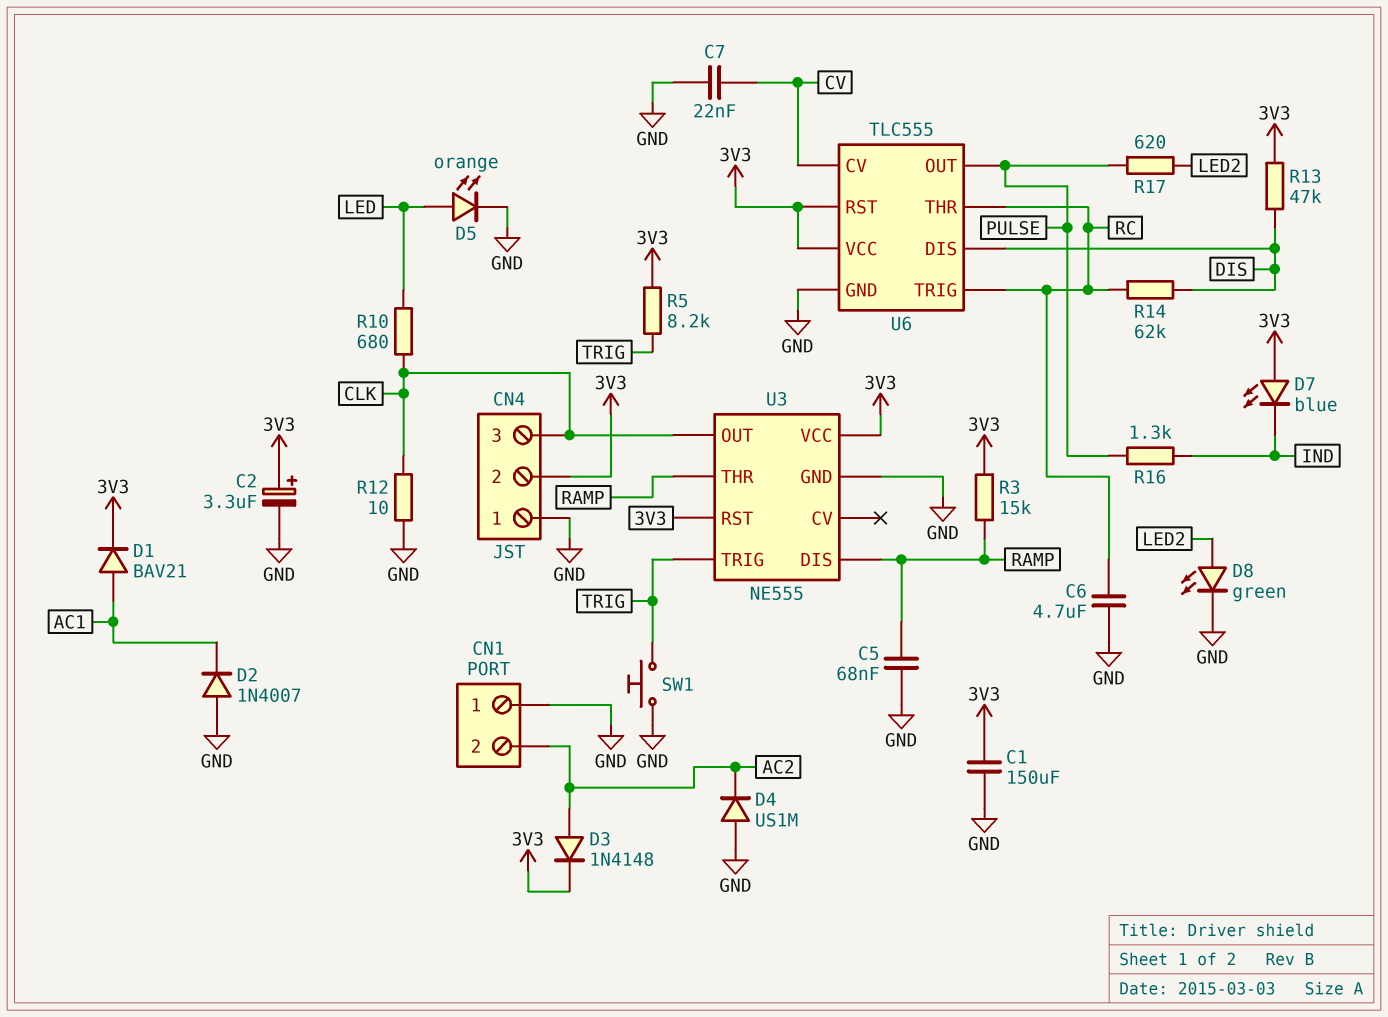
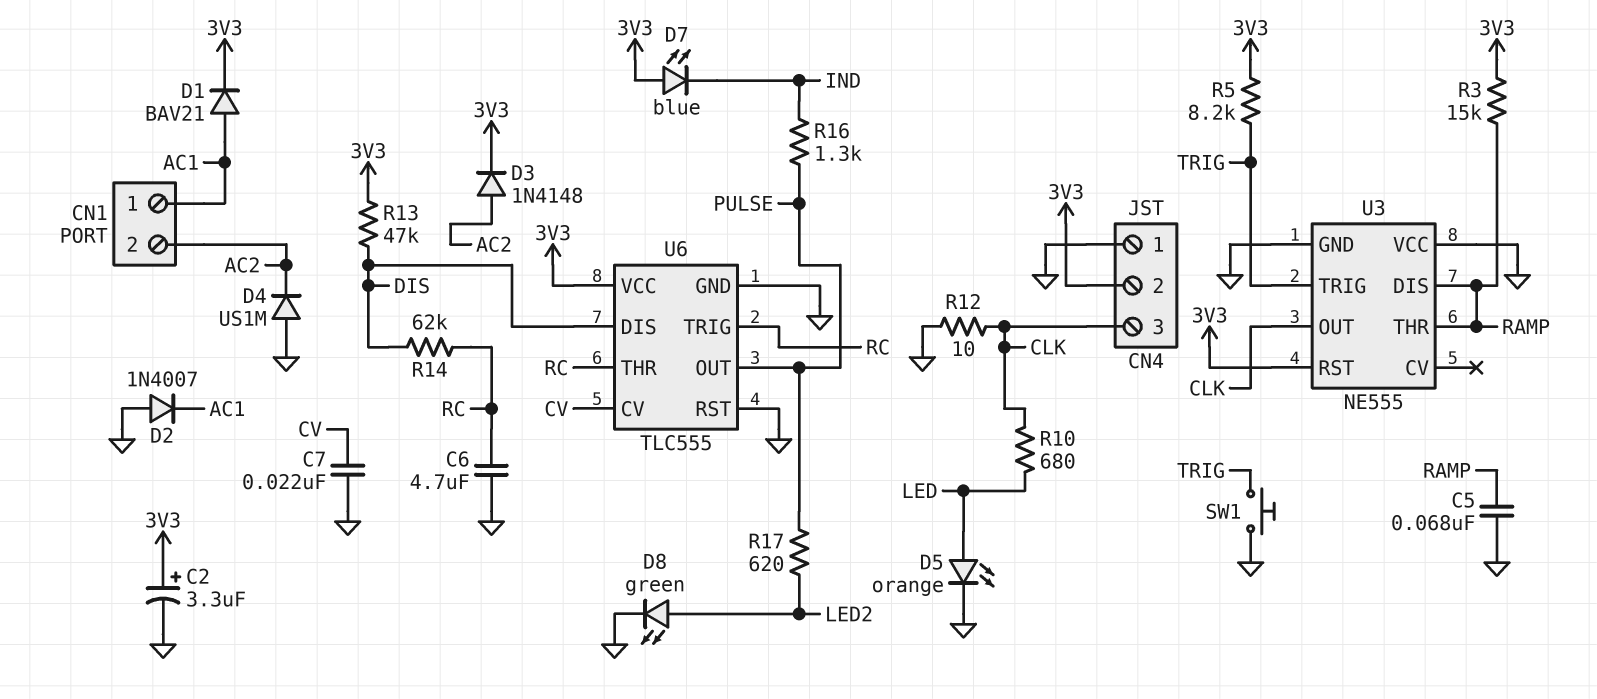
C1: 150uF (3V3, GND) -> none
CN1 pin 1: GND -> AC1
U3 pin VCC: 3V3 -> GND
U6 pin RST: 3V3 -> GND

